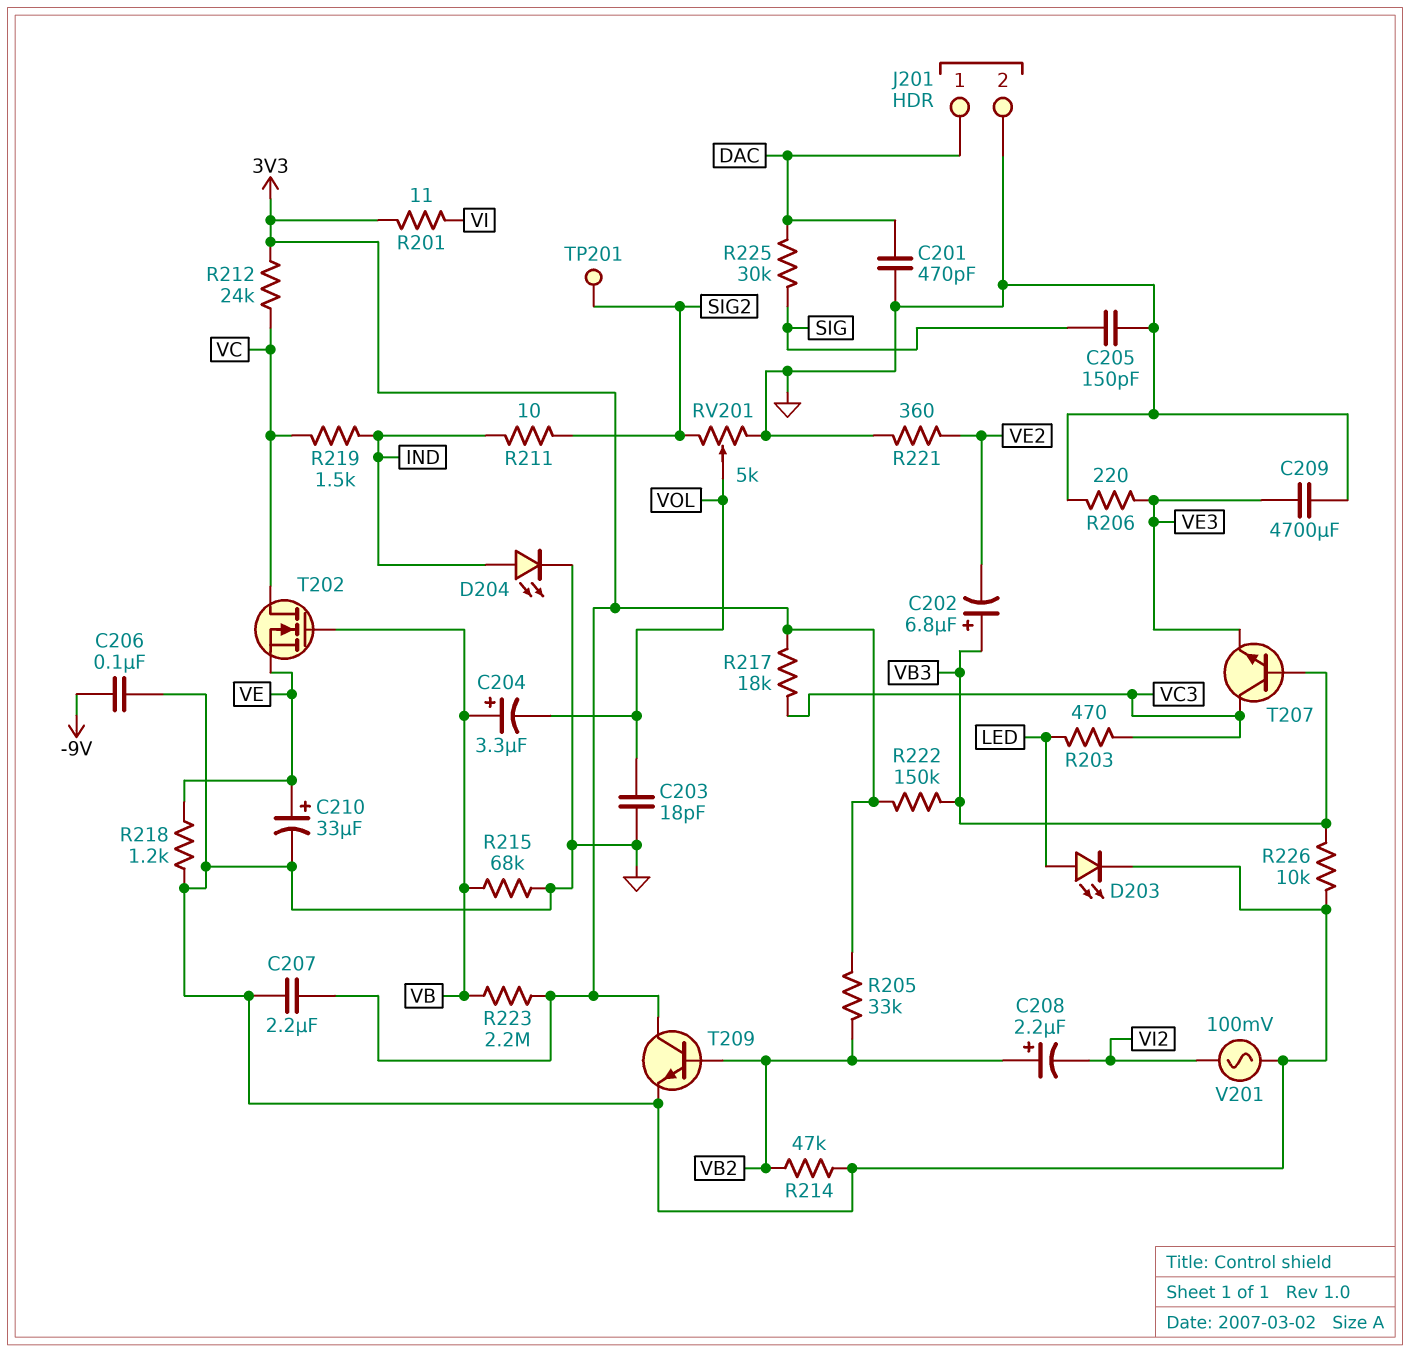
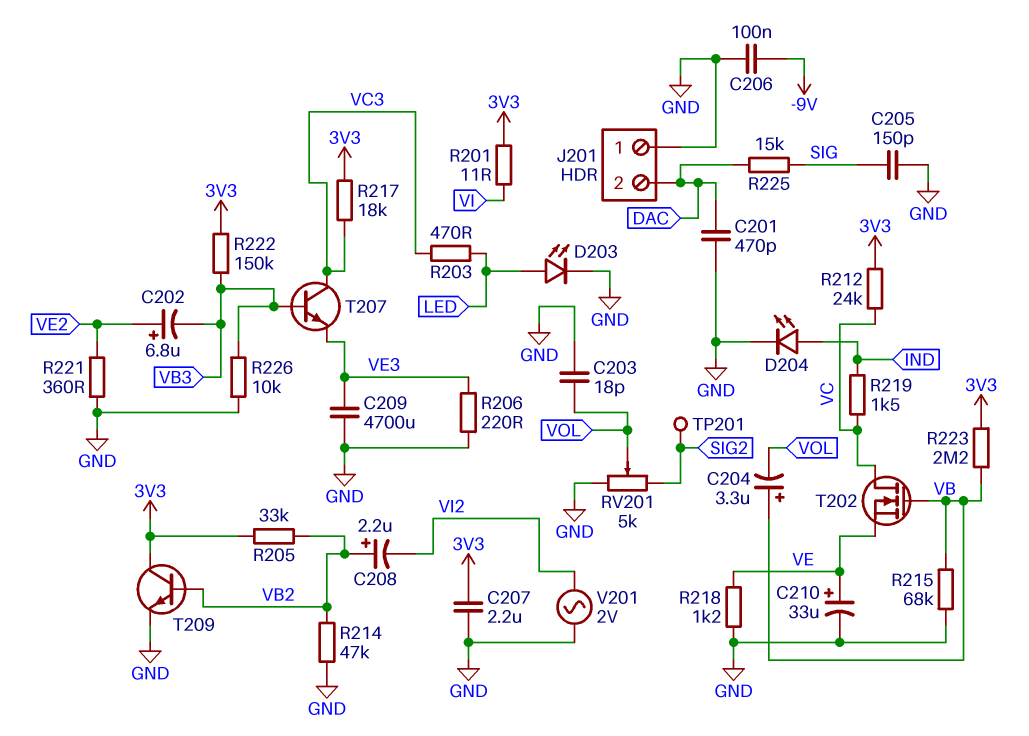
C202: 6.8uF (plus VB3, minus VE2) -> 6.8uF (plus VE2, minus VB3)
J201 pin 1: DAC -> GND
J201 pin 2: GND -> DAC
R211: 10 (IND, SIG2) -> none
R225: 30k (DAC, SIG) -> 15k (DAC, SIG)
V201: AC 100mV (GND, VI2) -> AC 2V (GND, VI2)

